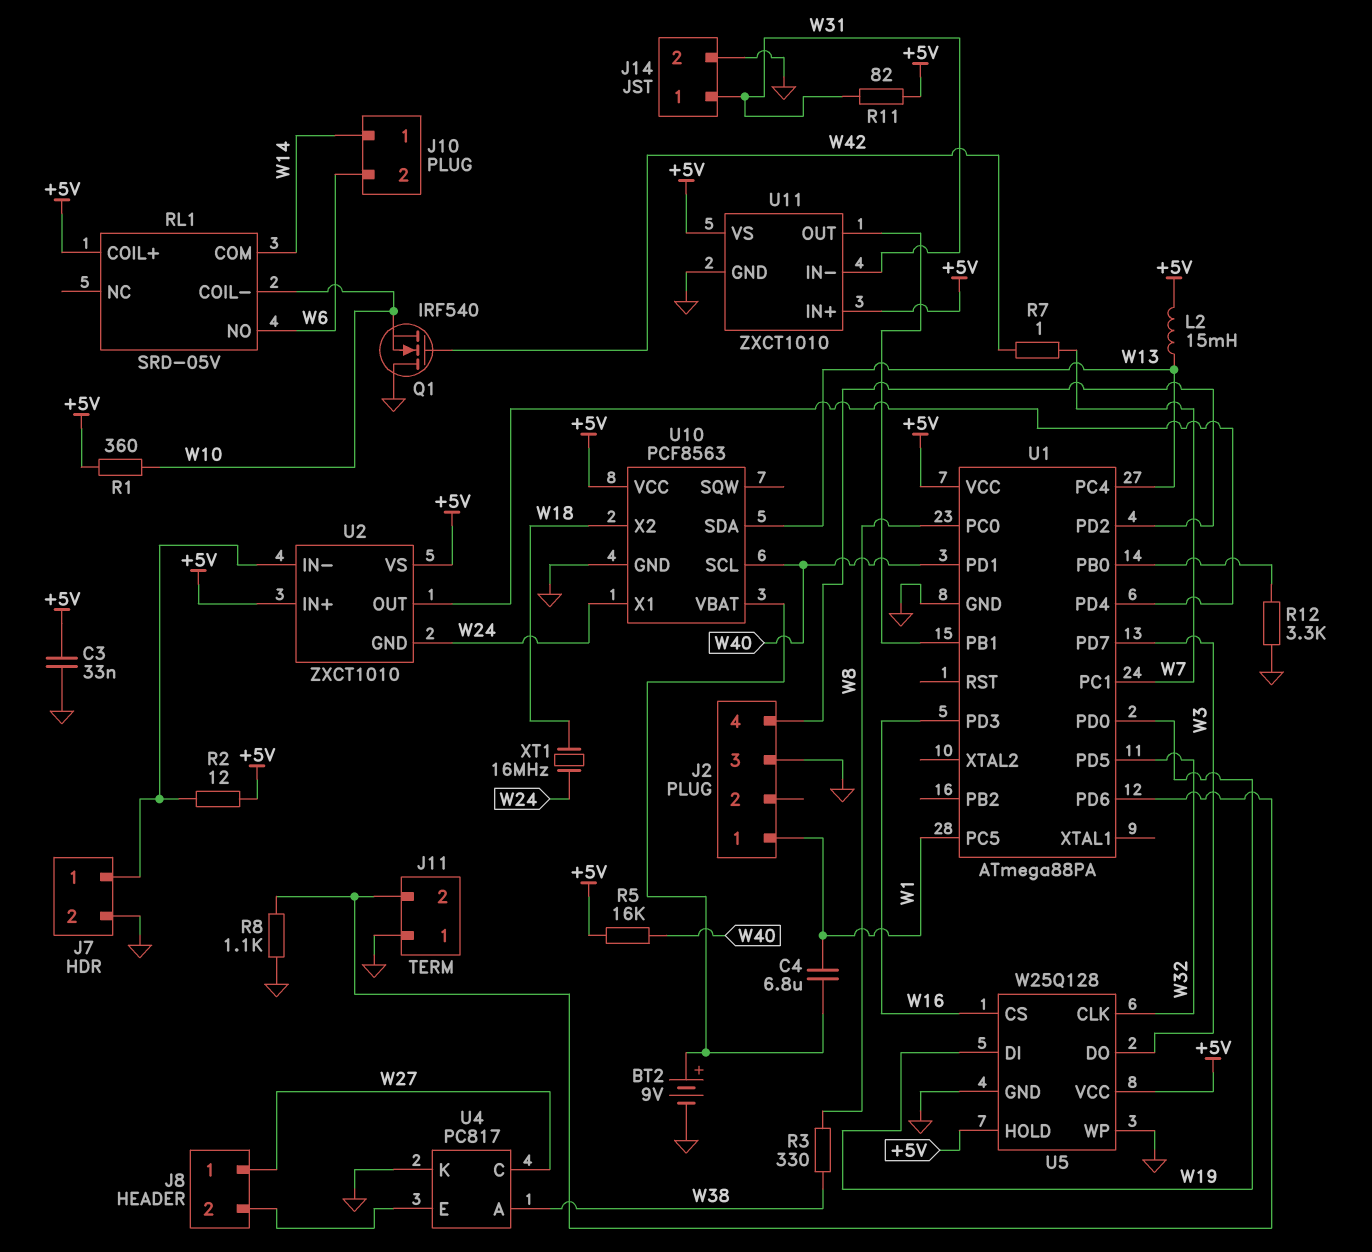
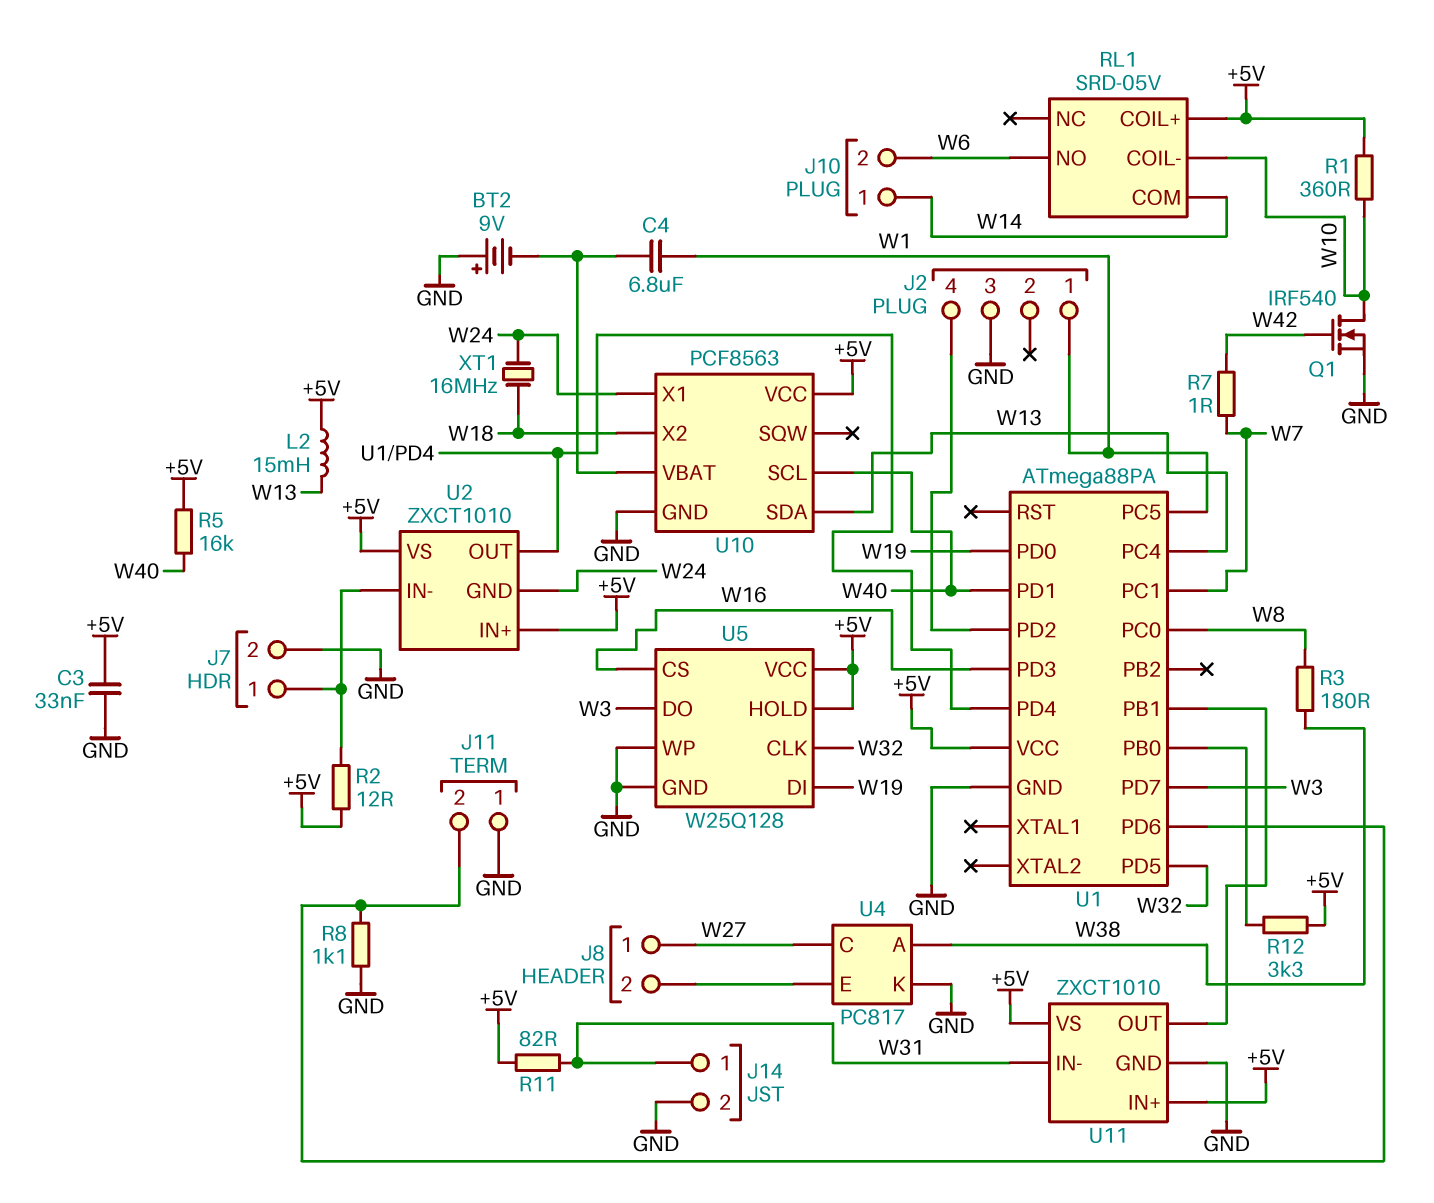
BT2: 9V (plus U10/VBAT, minus GND) -> 9V (plus GND, minus U10/VBAT)
Q1: NMOS IRF540 (G W42, D GND, S W10) -> NMOS IRF540 (G W42, D W10, S GND)
R3: 330 (W8, W38) -> 180 (W8, W38)
R12: 3.3k (GND, U1/PB0) -> 3.3k (+5V, U1/PB0)

